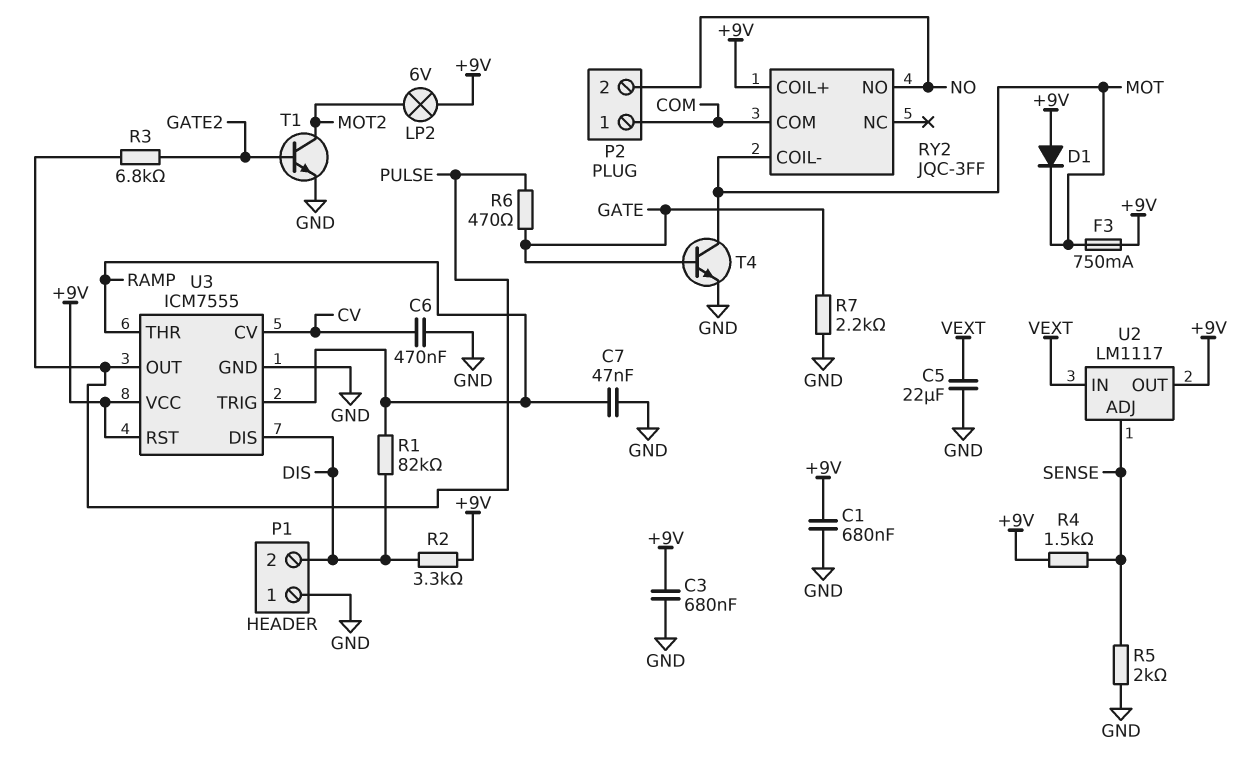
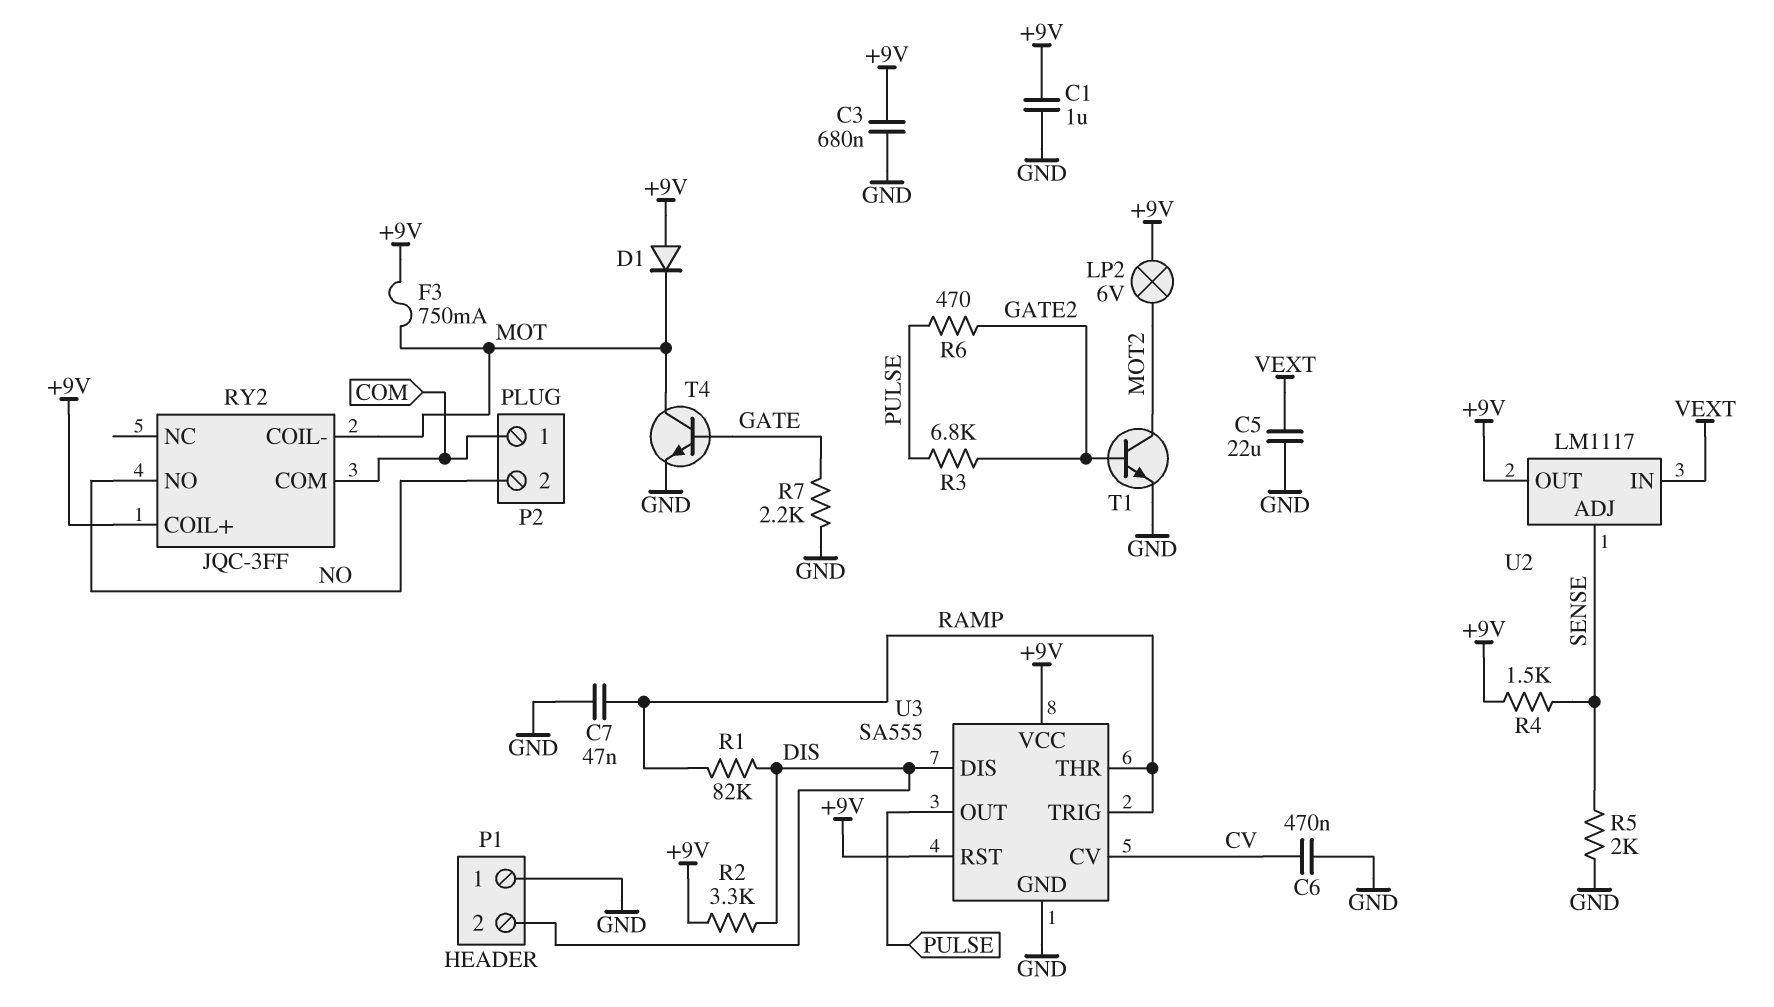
C1: 680nF (+9V, GND) -> 1uF (+9V, GND)
R6: 470 (GATE, PULSE) -> 470 (GATE2, PULSE)
U3: ICM7555 -> SA555

